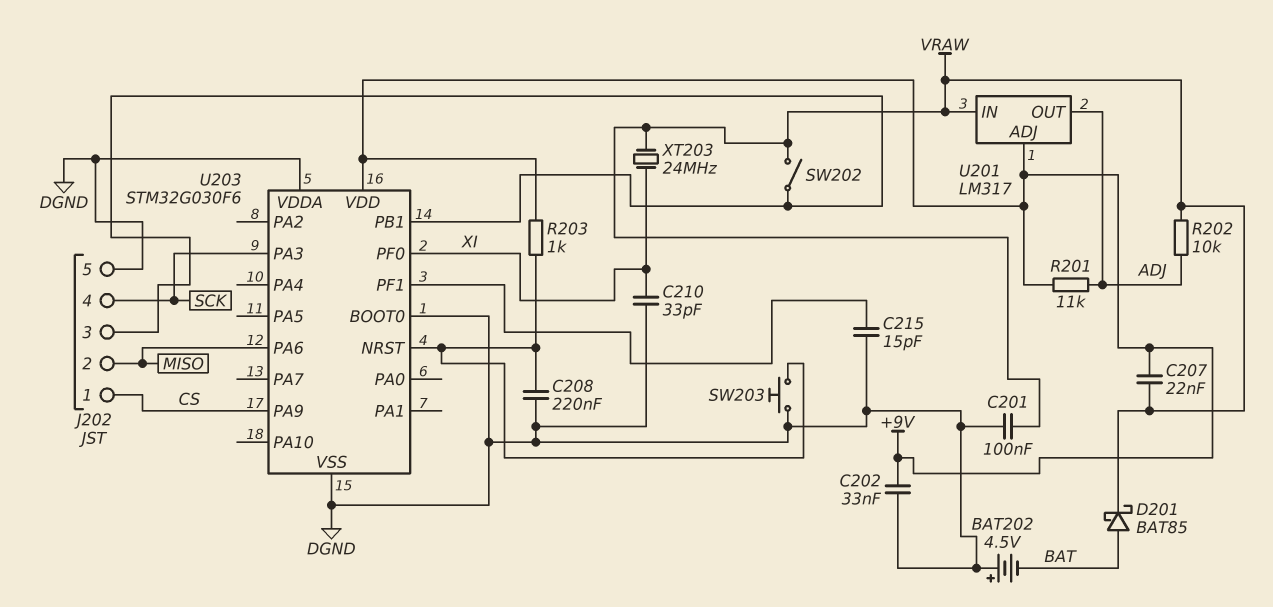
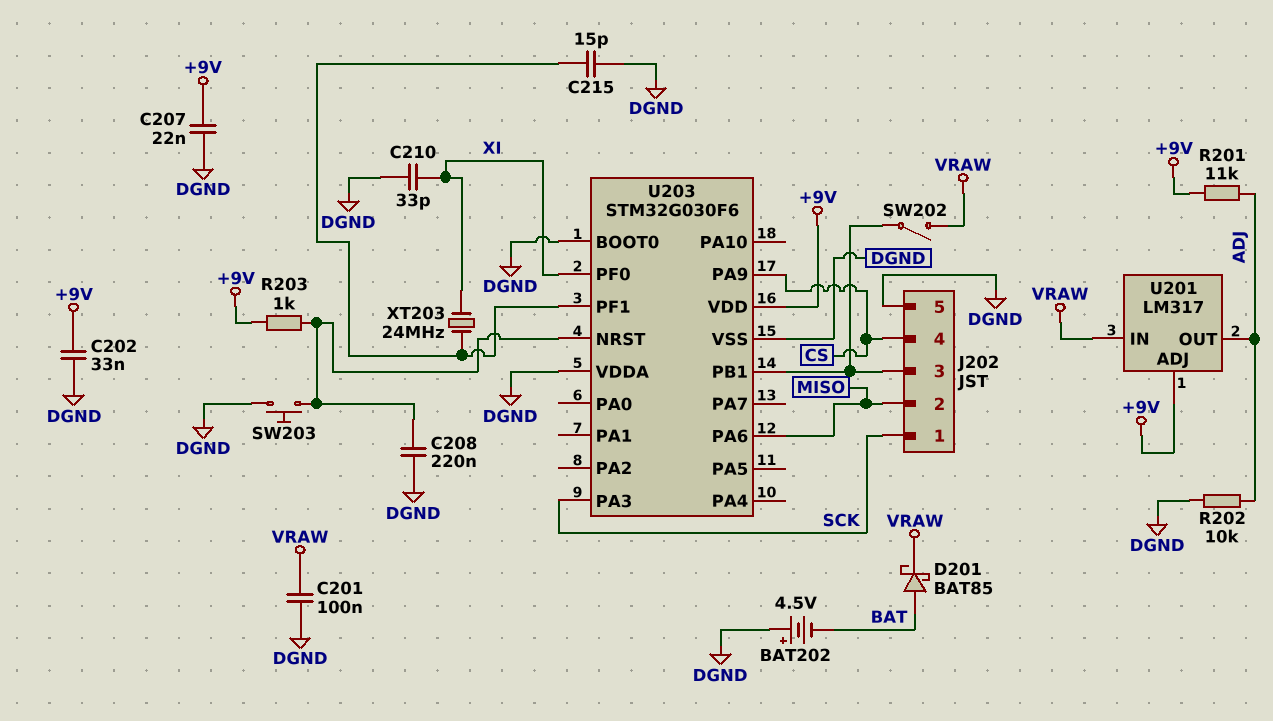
C207: 22nF (+9V, VRAW) -> 22nF (+9V, DGND)
J202 pin 1: CS -> SCK
J202 pin 4: SCK -> CS
R202: 10k (ADJ, VRAW) -> 10k (ADJ, DGND)
XT203: 24MHz (VRAW, XI) -> 24MHz (U203/PF1, XI)

